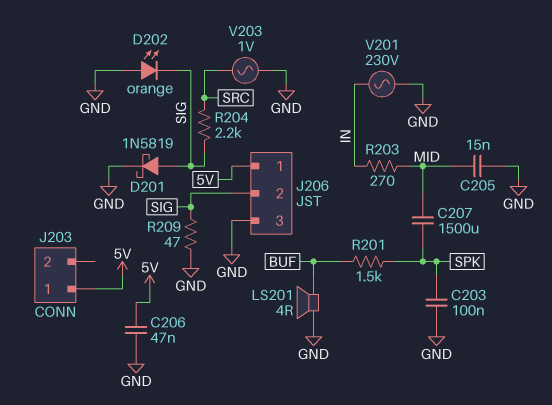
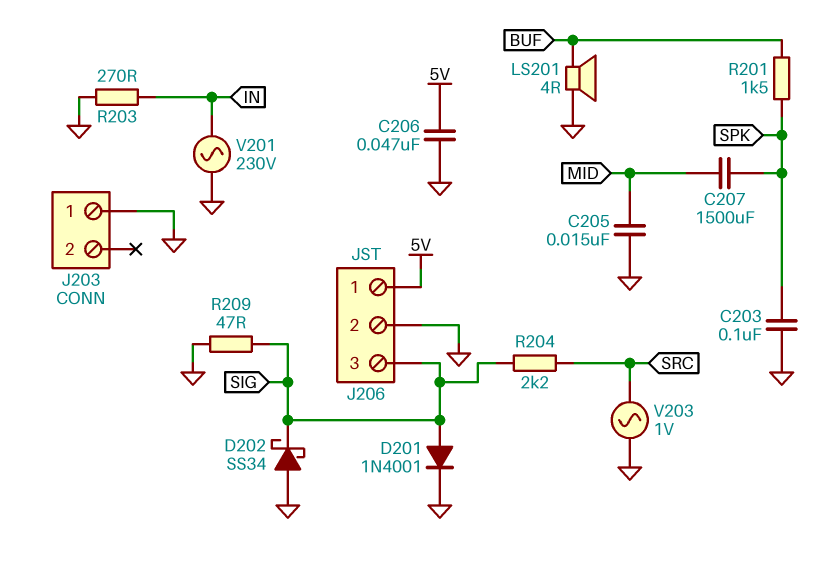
D201: schottky 1N5819 (A SIG, K GND) -> diode 1N4001 (A SIG, K GND)
D202: LED orange (A GND, K SIG) -> schottky SS34 (A GND, K SIG)
J203 pin 1: 5V -> GND
J206 pin 2: SIG -> GND
J206 pin 3: GND -> SIG
R203: 270 (IN, MID) -> 270 (GND, IN)

